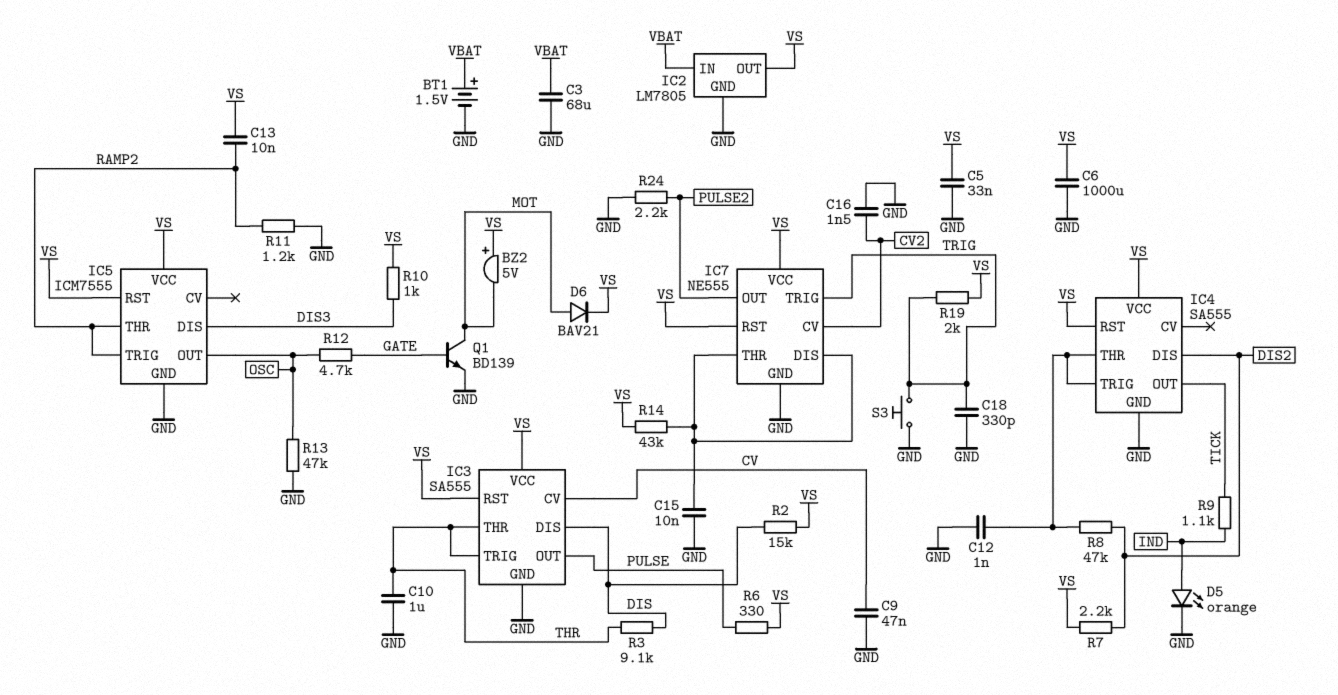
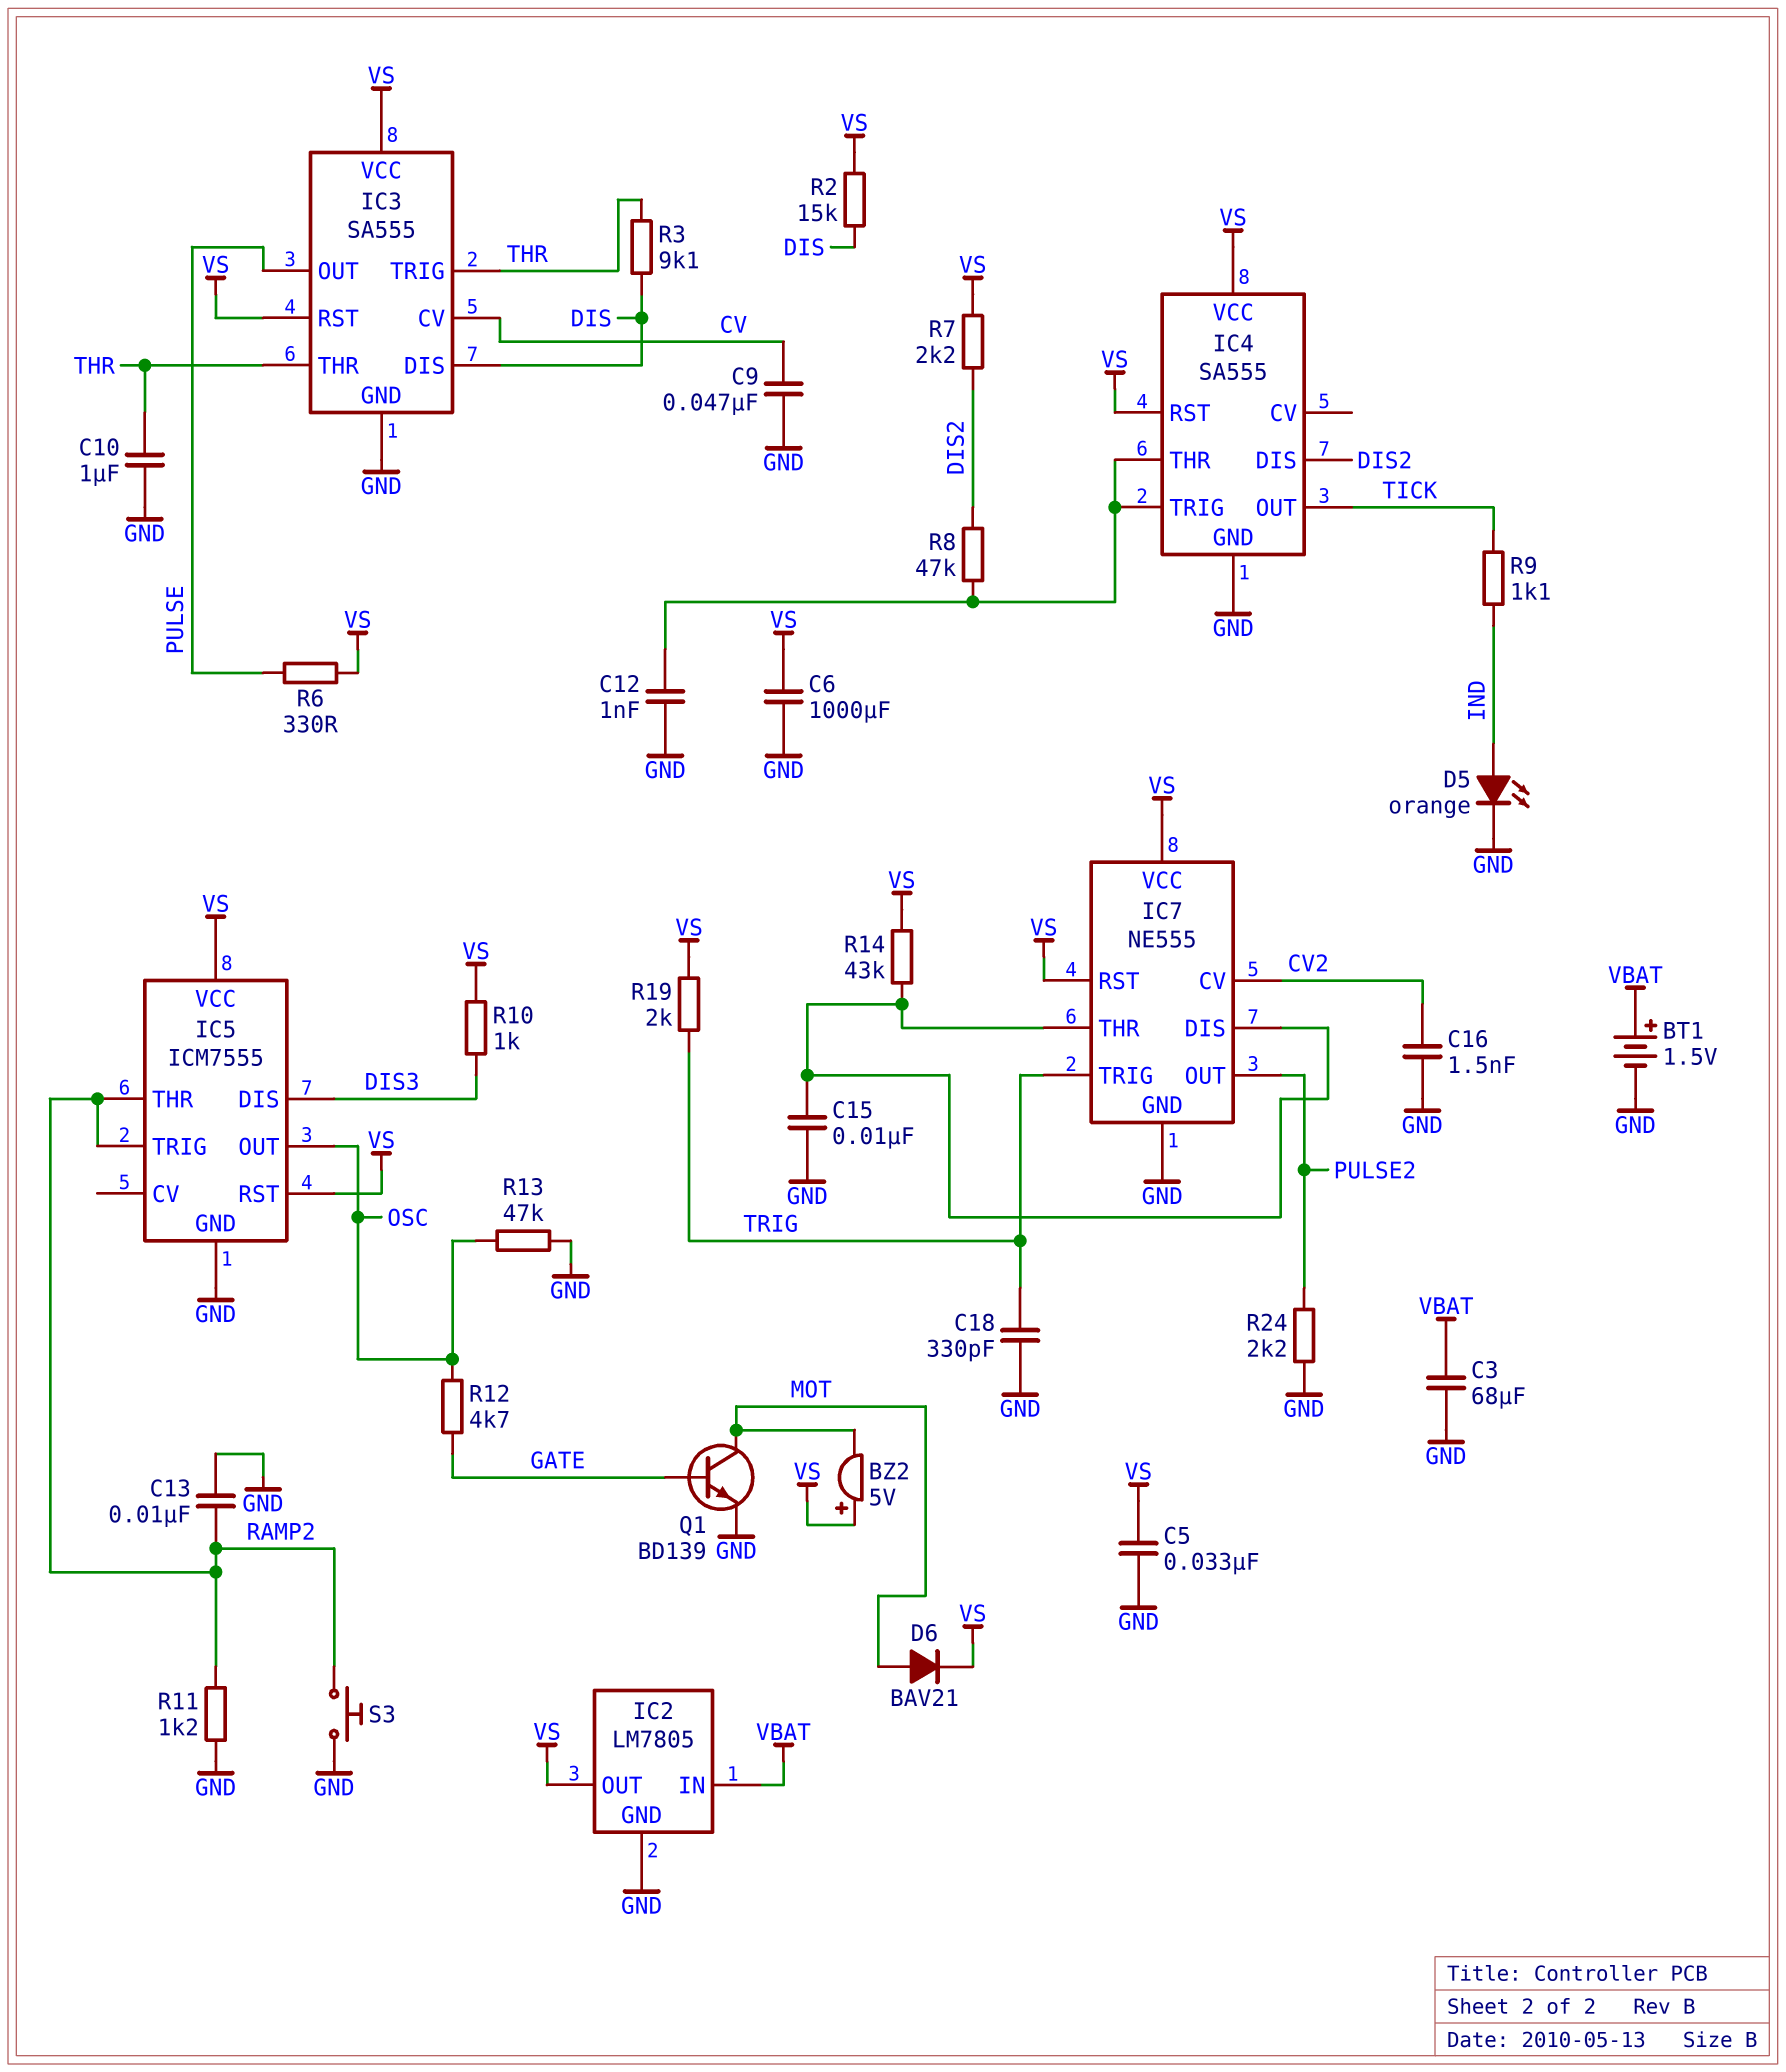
C13: 10nF (RAMP2, VS) -> 10nF (GND, RAMP2)
S3: button (GND, TRIG) -> button (GND, RAMP2)

